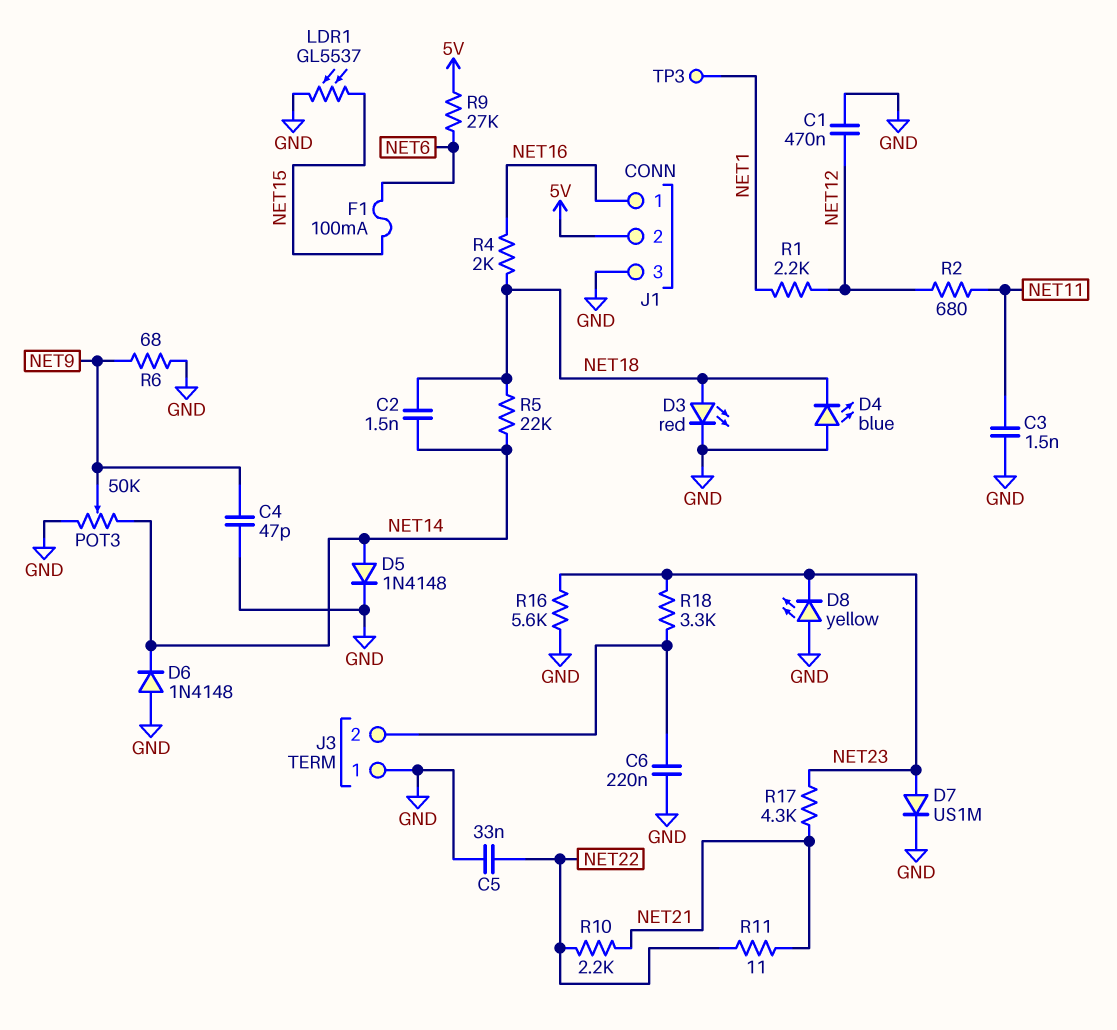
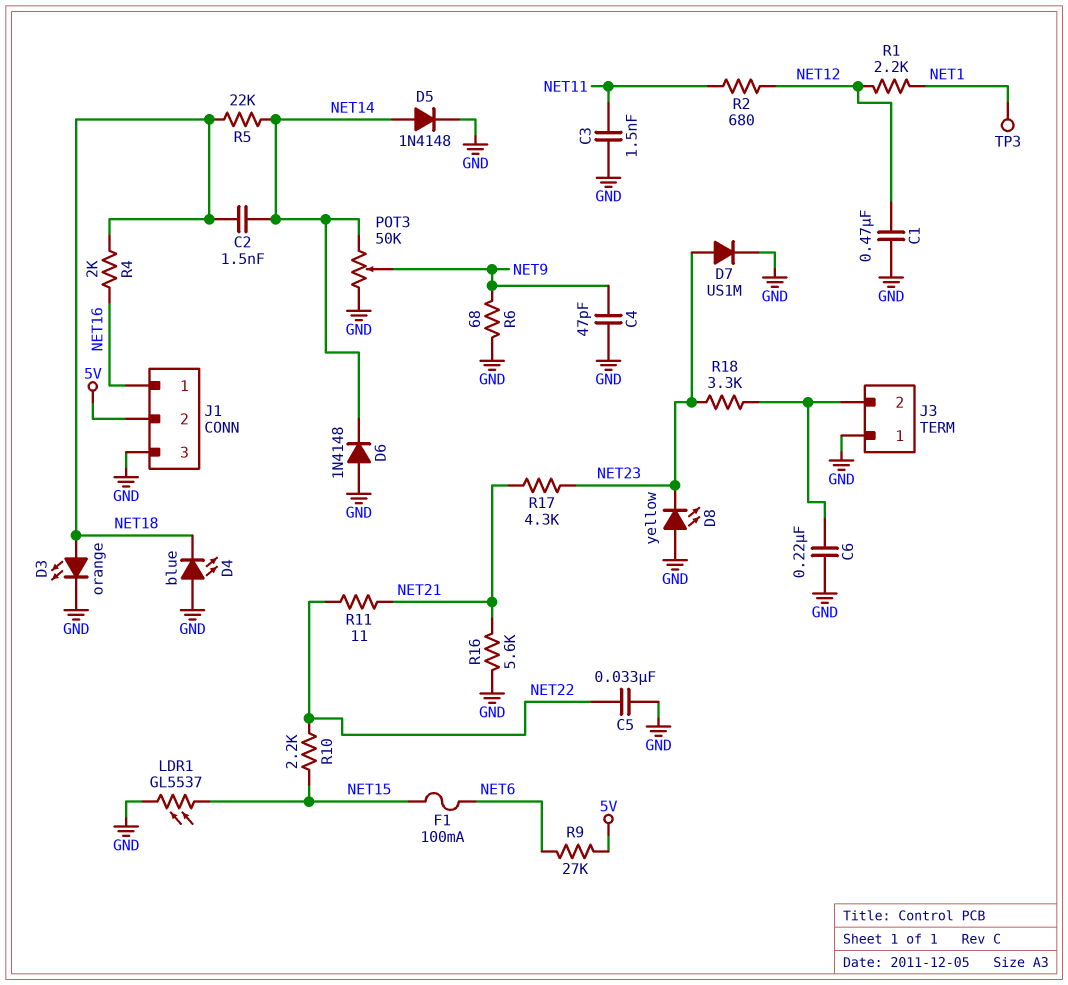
D3: LED red (A NET18, K GND) -> LED orange (A NET18, K GND)
R10: 2.2k (NET21, NET22) -> 2.2k (NET15, NET22)
R16: 5.6k (GND, NET23) -> 5.6k (GND, NET21)

